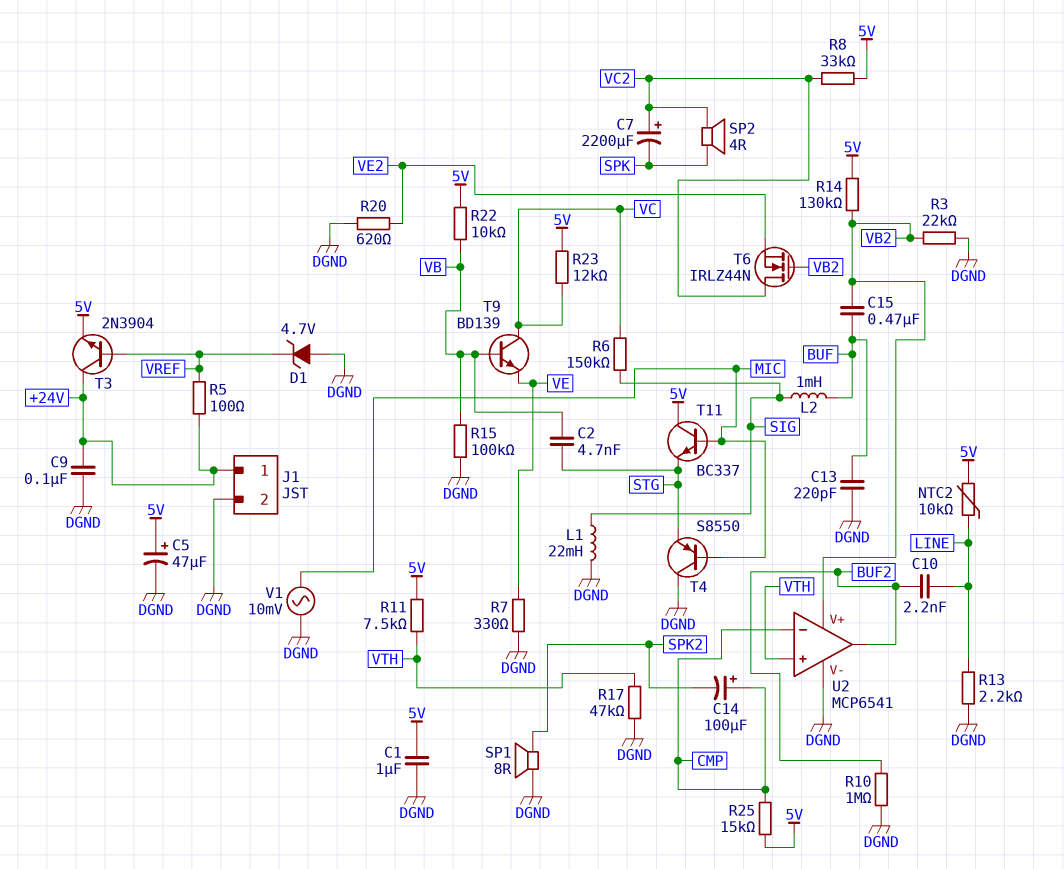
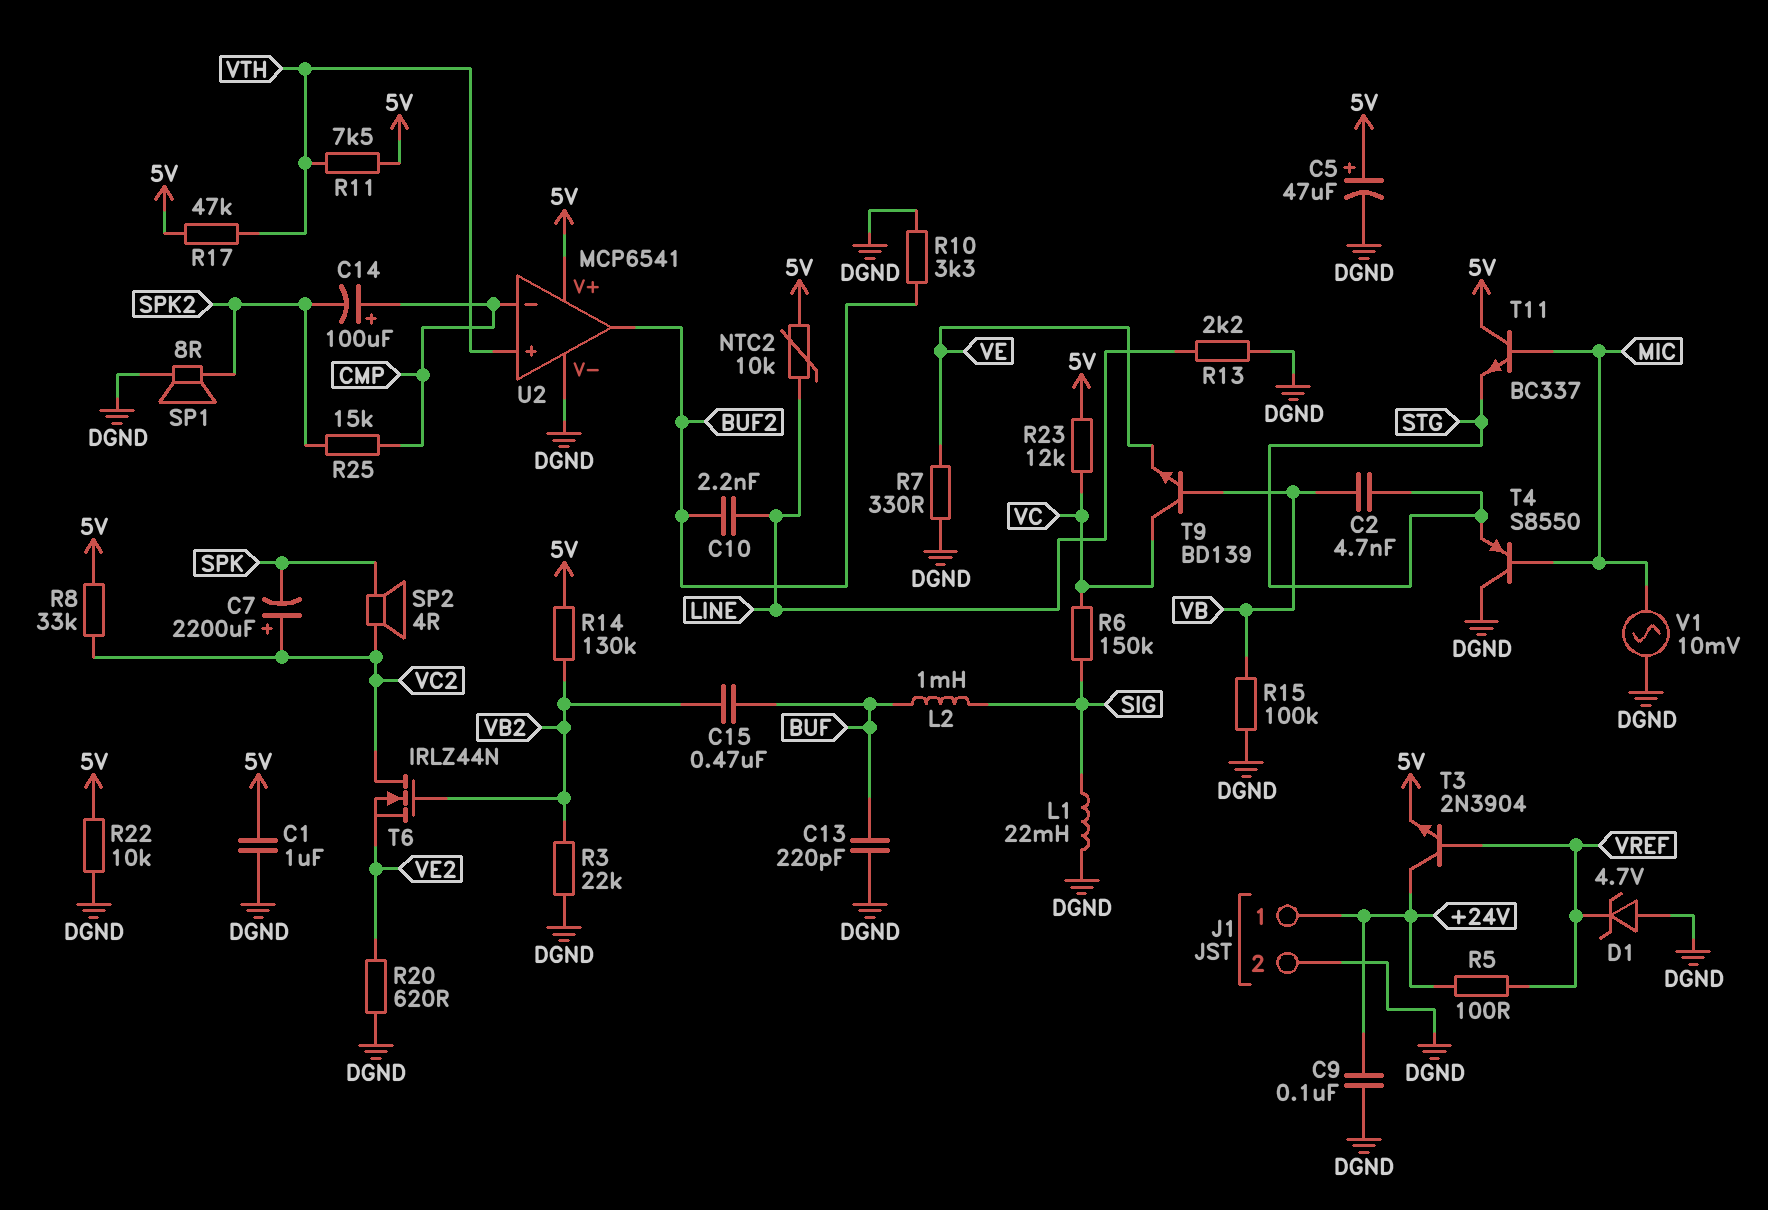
R10: 1M (BUF2, DGND) -> 3.3k (BUF2, DGND)
R17: 47k (DGND, VTH) -> 47k (5V, VTH)
R22: 10k (5V, VB) -> 10k (5V, DGND)
R25: 15k (5V, CMP) -> 15k (CMP, SPK2)
U2 pin V+: VB2 -> 5V

